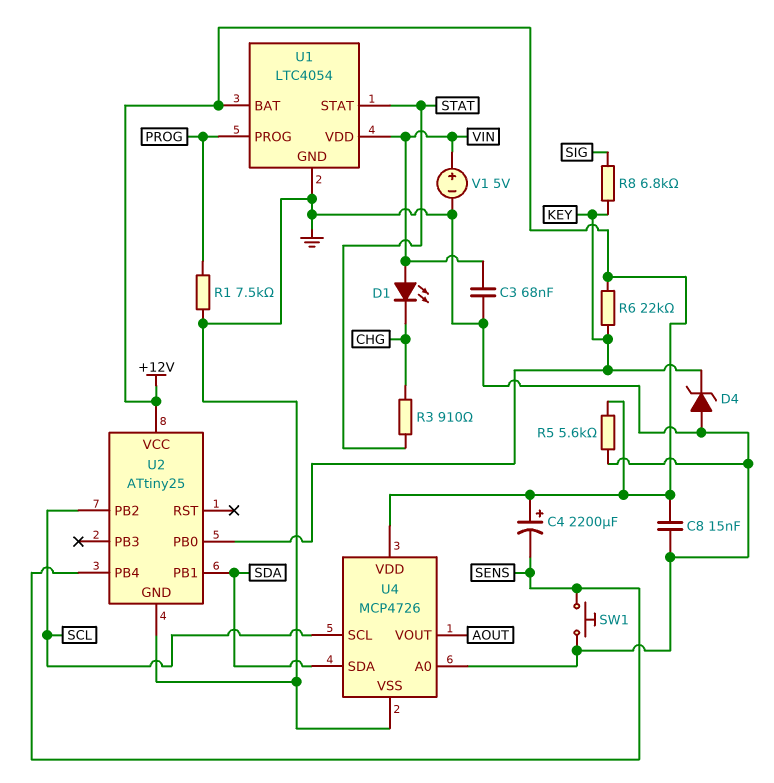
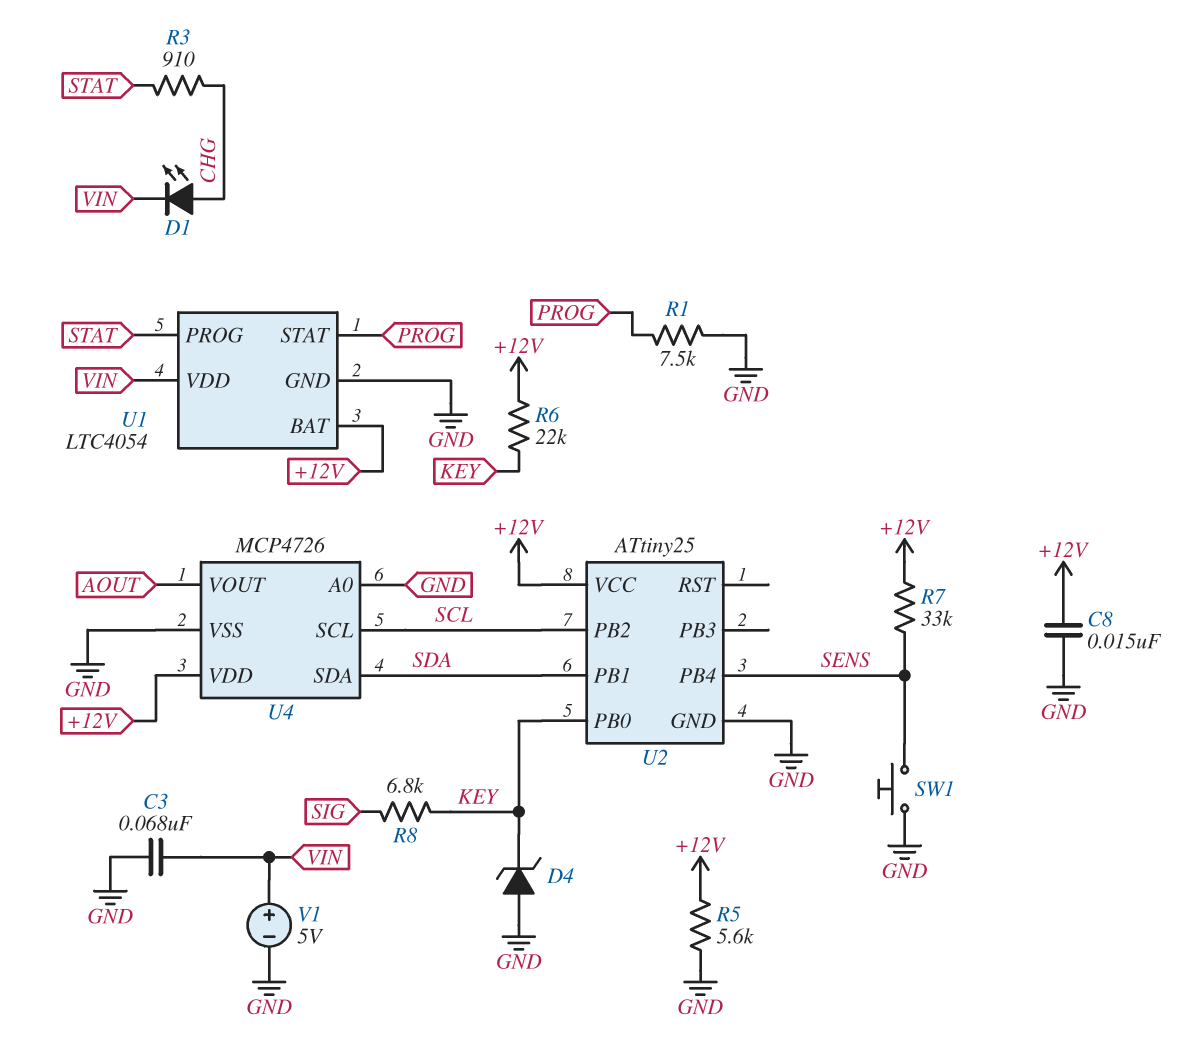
C4: 2200uF (plus +12V, minus SENS) -> none
D1: LED (A VIN, K CHG) -> LED (A CHG, K VIN)
R7: none -> 33k (+12V, SENS)
U1 pin PROG: PROG -> STAT
U1 pin STAT: STAT -> PROG

